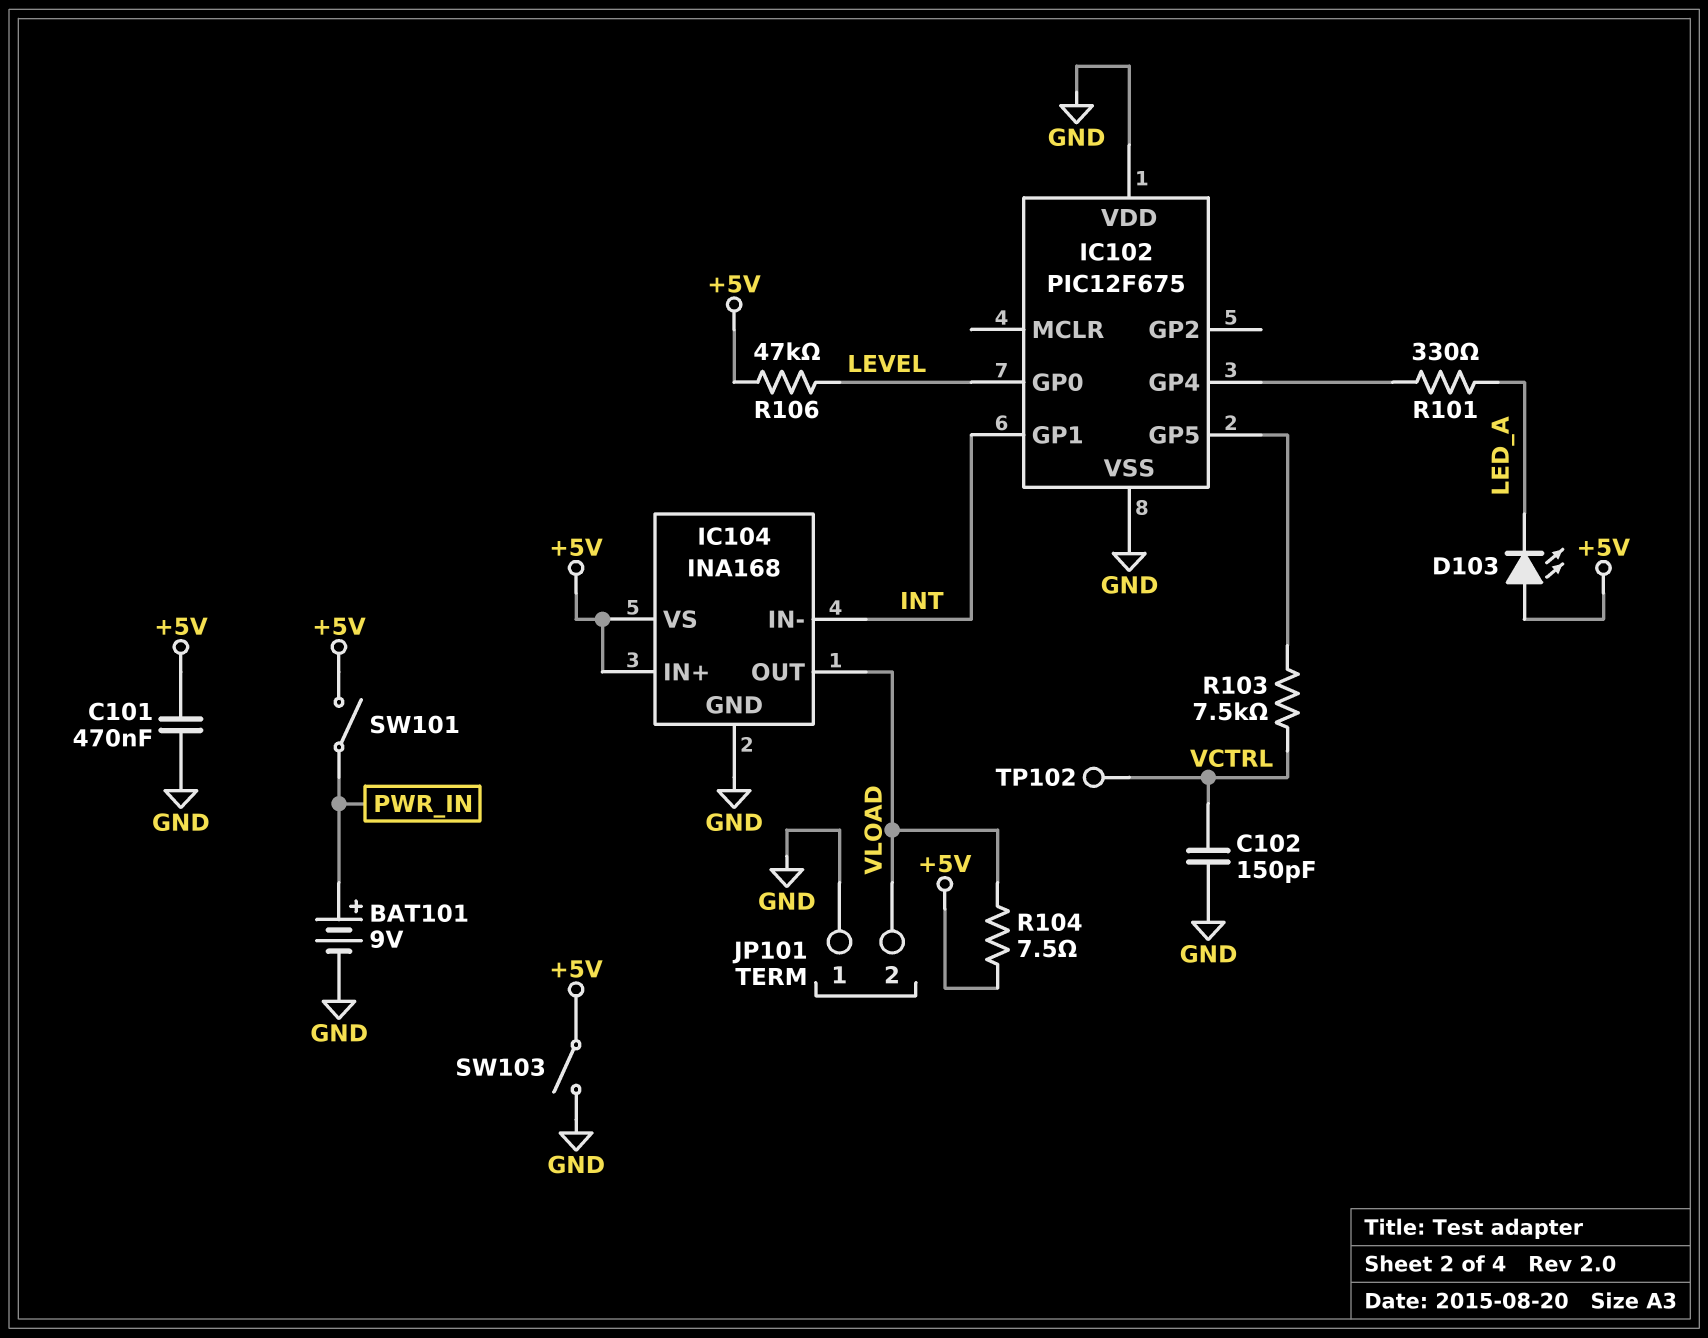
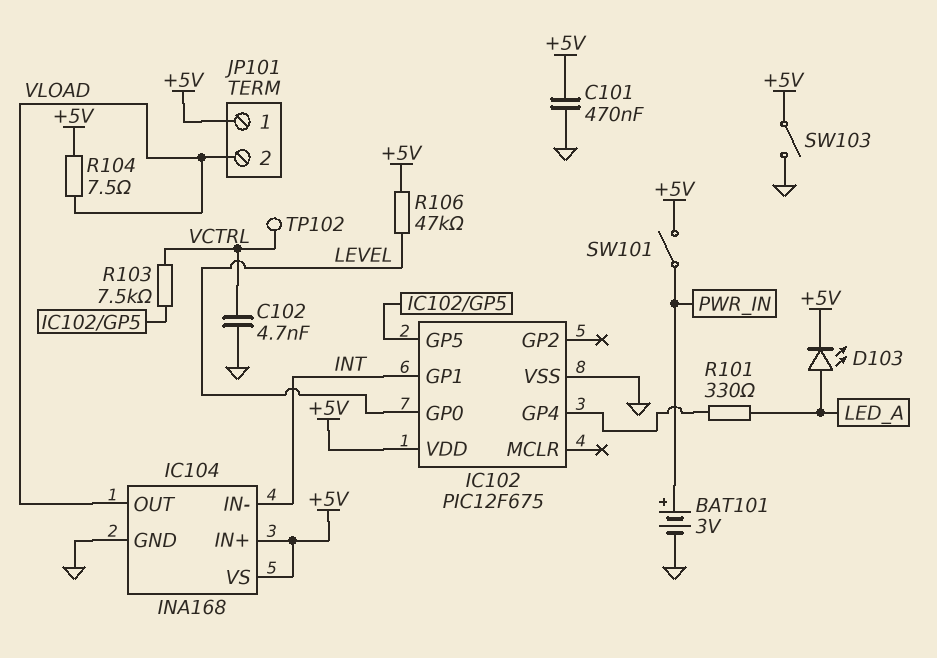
BAT101: 9V (plus PWR_IN, minus GND) -> 3V (plus PWR_IN, minus GND)
C102: 150pF (GND, VCTRL) -> 4.7nF (GND, VCTRL)
D103: LED (A +5V, K LED_A) -> LED (A LED_A, K +5V)
IC102 pin VDD: GND -> +5V
JP101 pin 1: GND -> +5V

